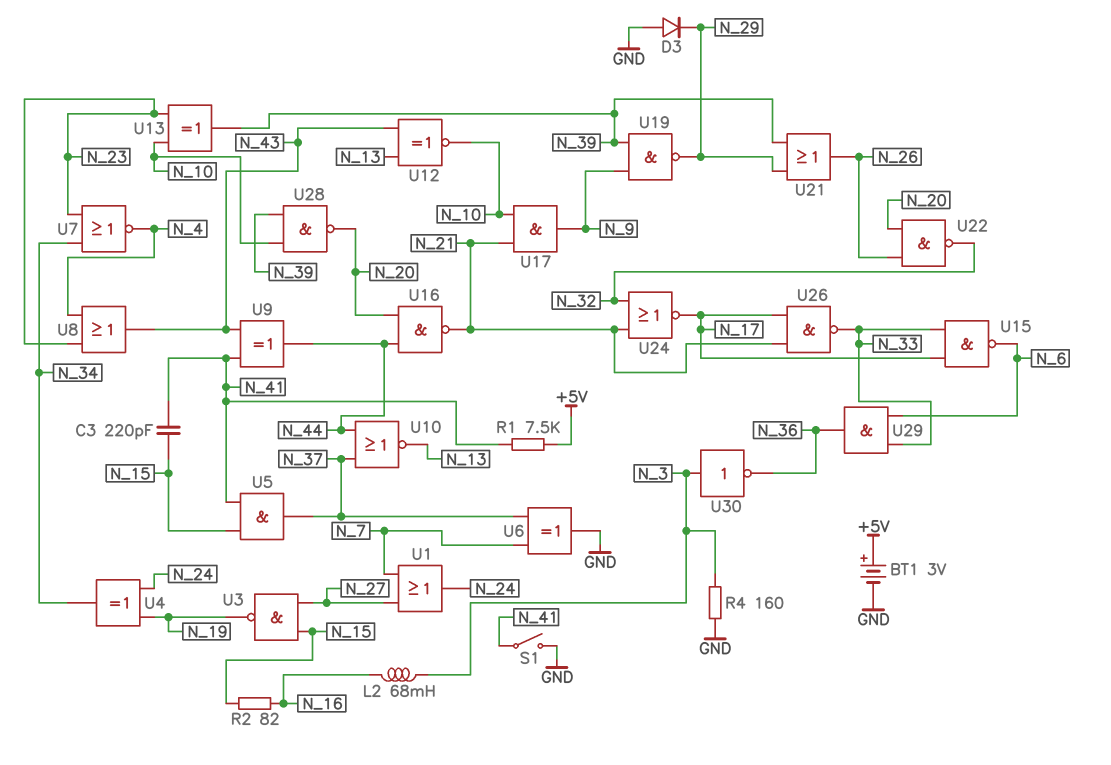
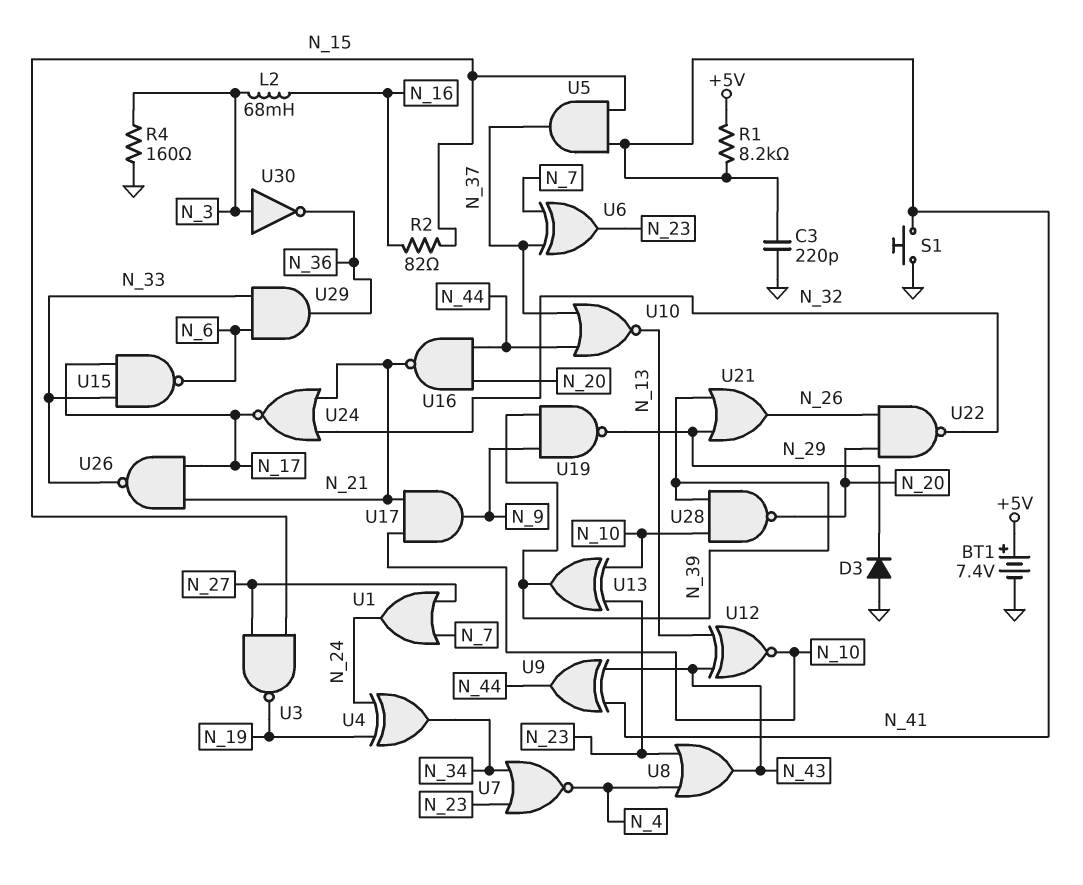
BT1: 3V (plus +5V, minus GND) -> 7.4V (plus +5V, minus GND)
C3: 220pF (N_15, N_41) -> 220pF (GND, N_41)
R1: 7.5k (+5V, N_41) -> 8.2k (+5V, N_41)
S1: switch (GND, N_41) -> button (GND, N_41)
U6: XOR (in N_7, in N_37, out GND) -> XOR (in N_7, in N_37, out N_23)

